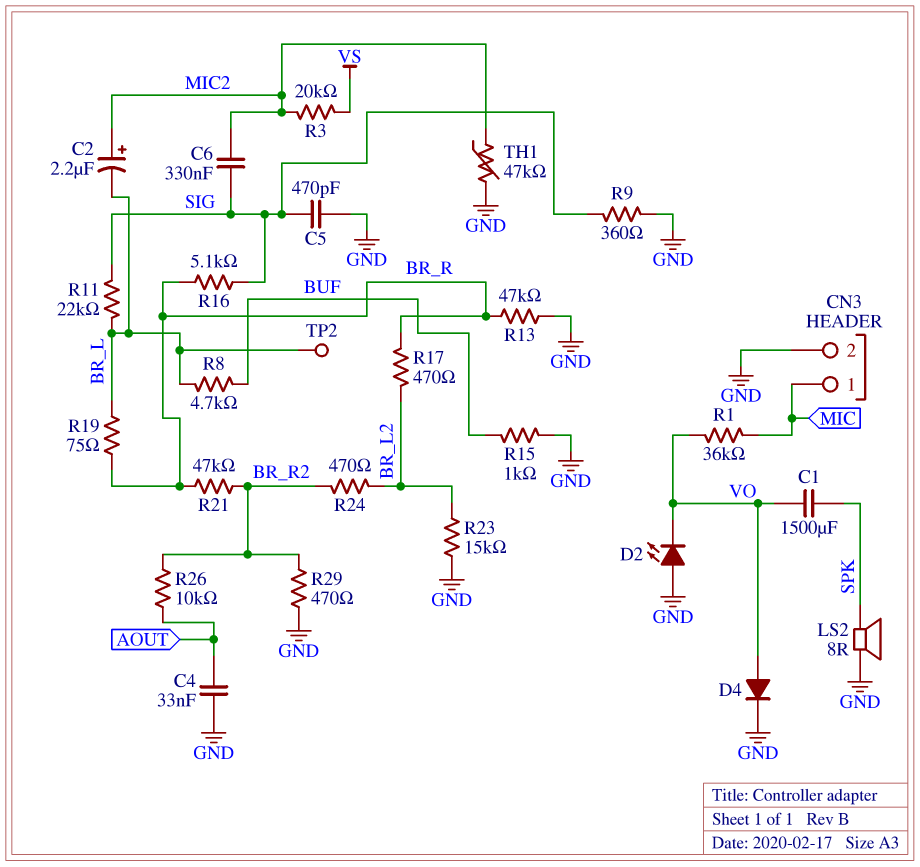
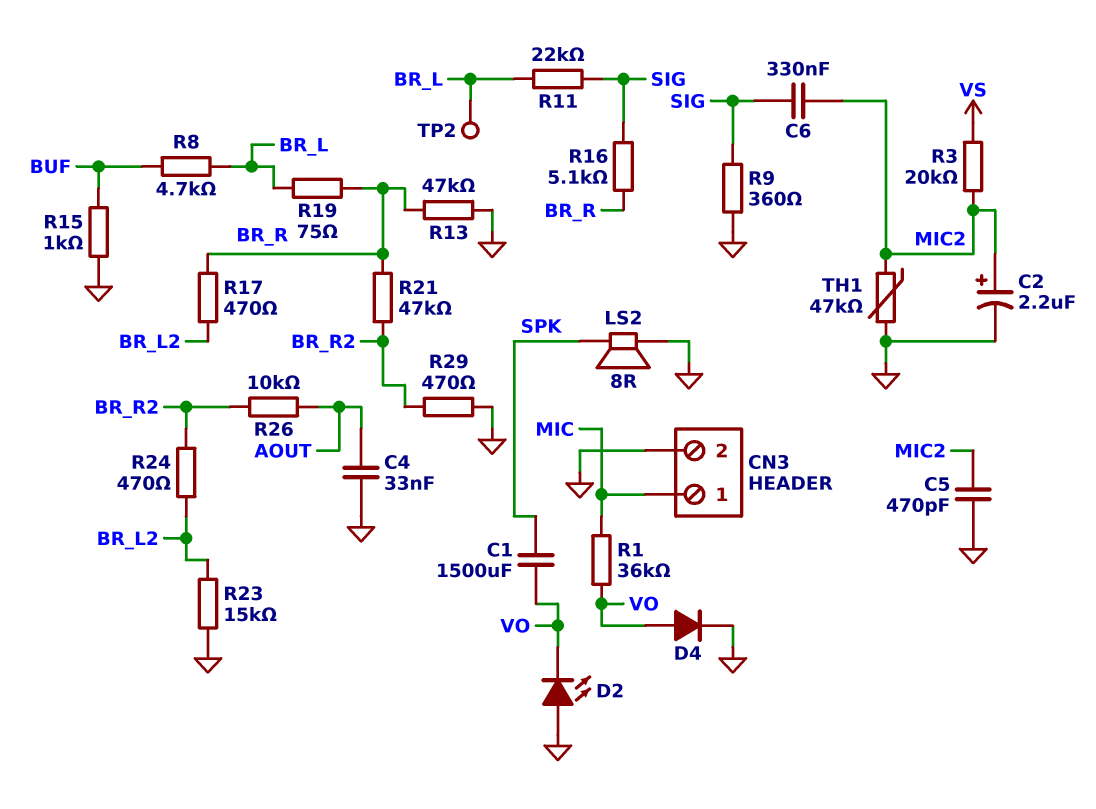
C2: 2.2uF (plus MIC2, minus BR_L) -> 2.2uF (plus MIC2, minus GND)
C5: 470pF (GND, SIG) -> 470pF (GND, MIC2)

